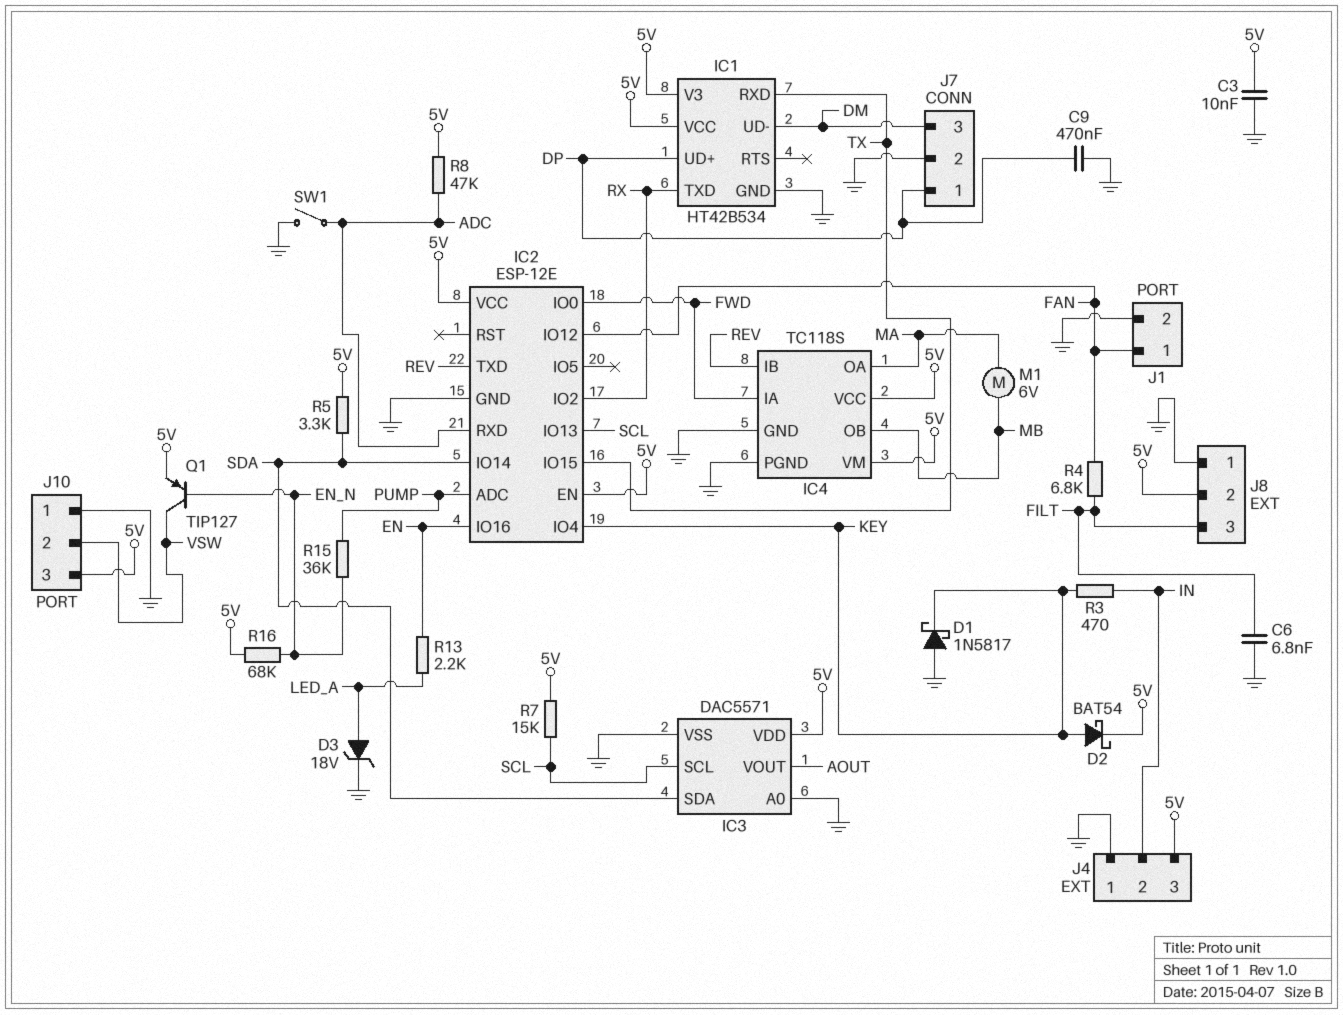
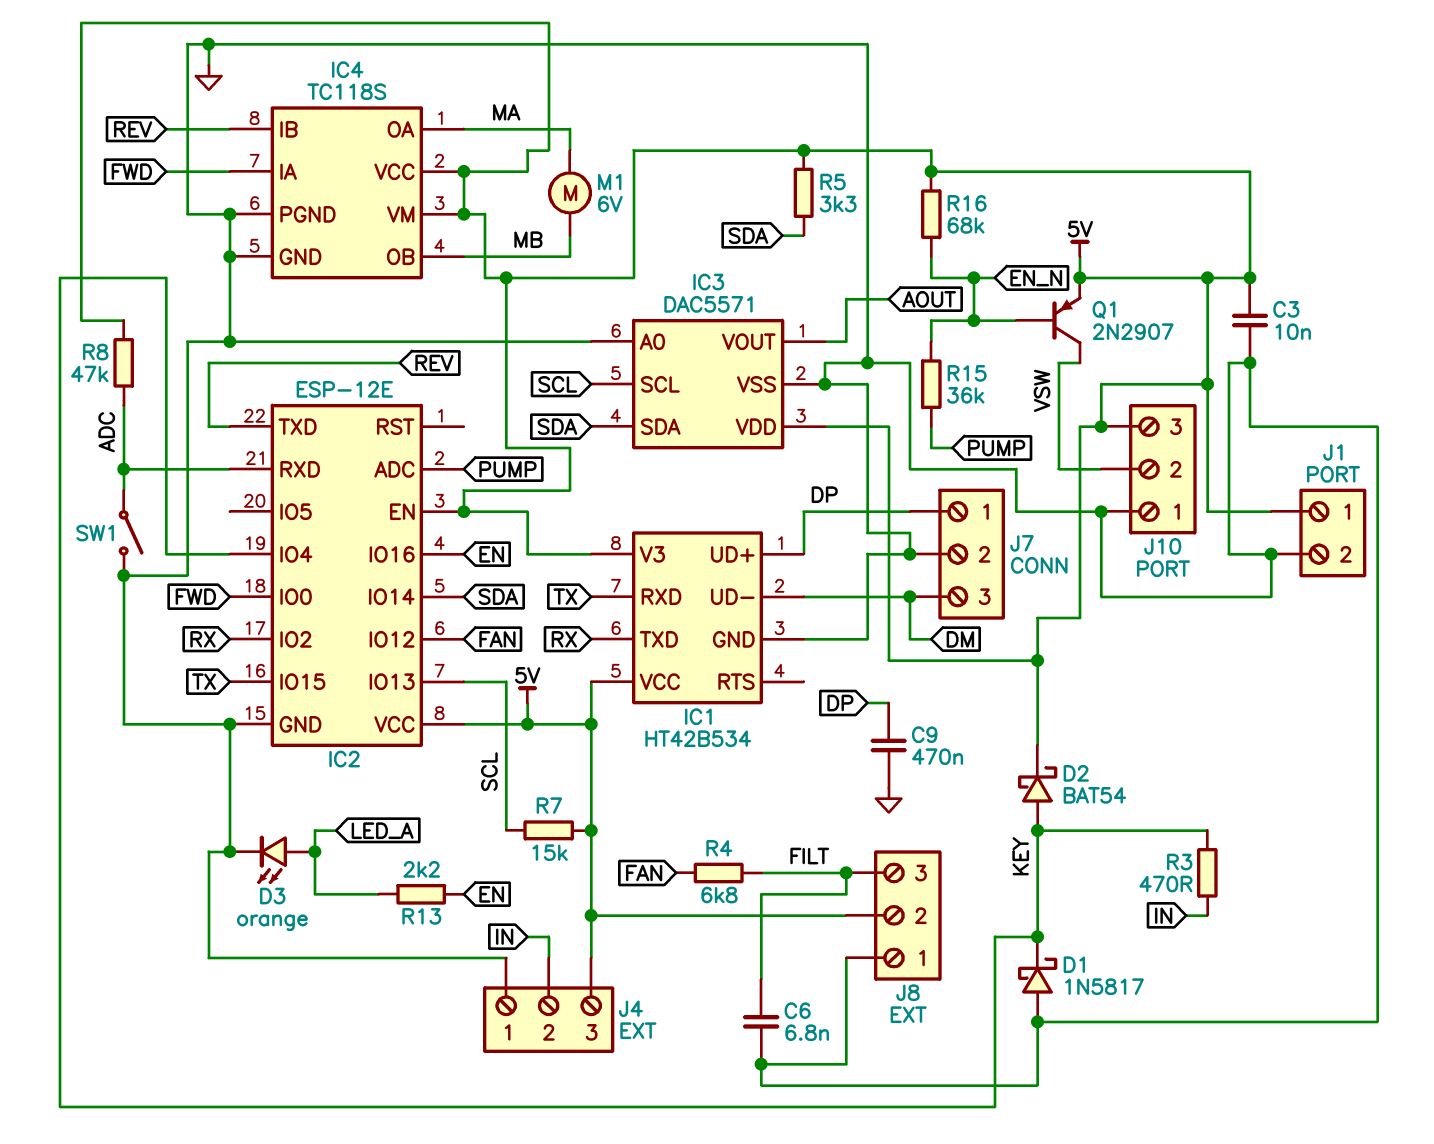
D3: zener 18V (A LED_A, K GND) -> LED orange (A LED_A, K GND)
J1 pin 1: FAN -> 5V
Q1: PNP TIP127 (B EN_N, C VSW, E 5V) -> PNP 2N2907 (B EN_N, C VSW, E 5V)

